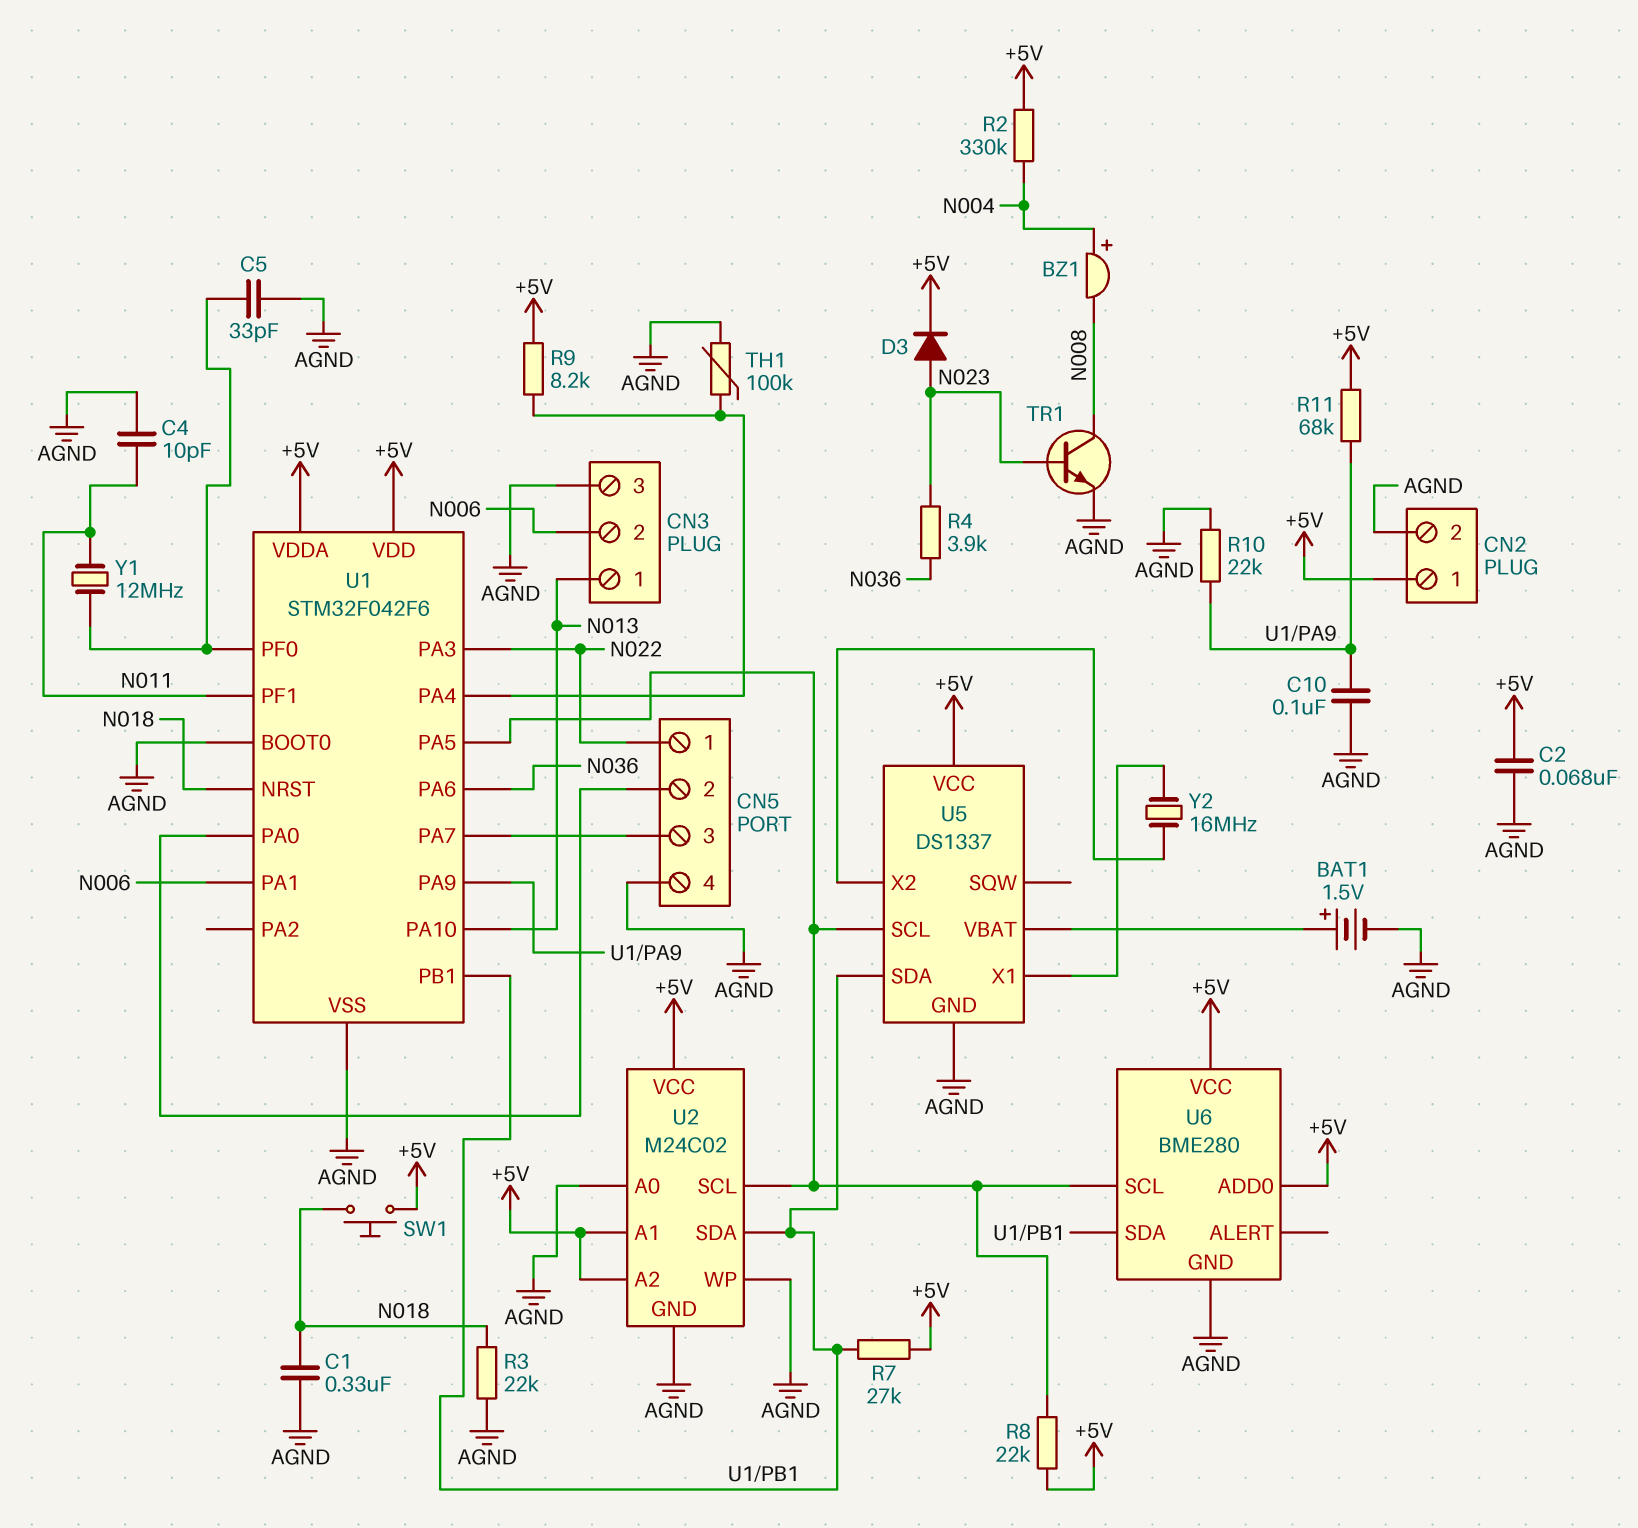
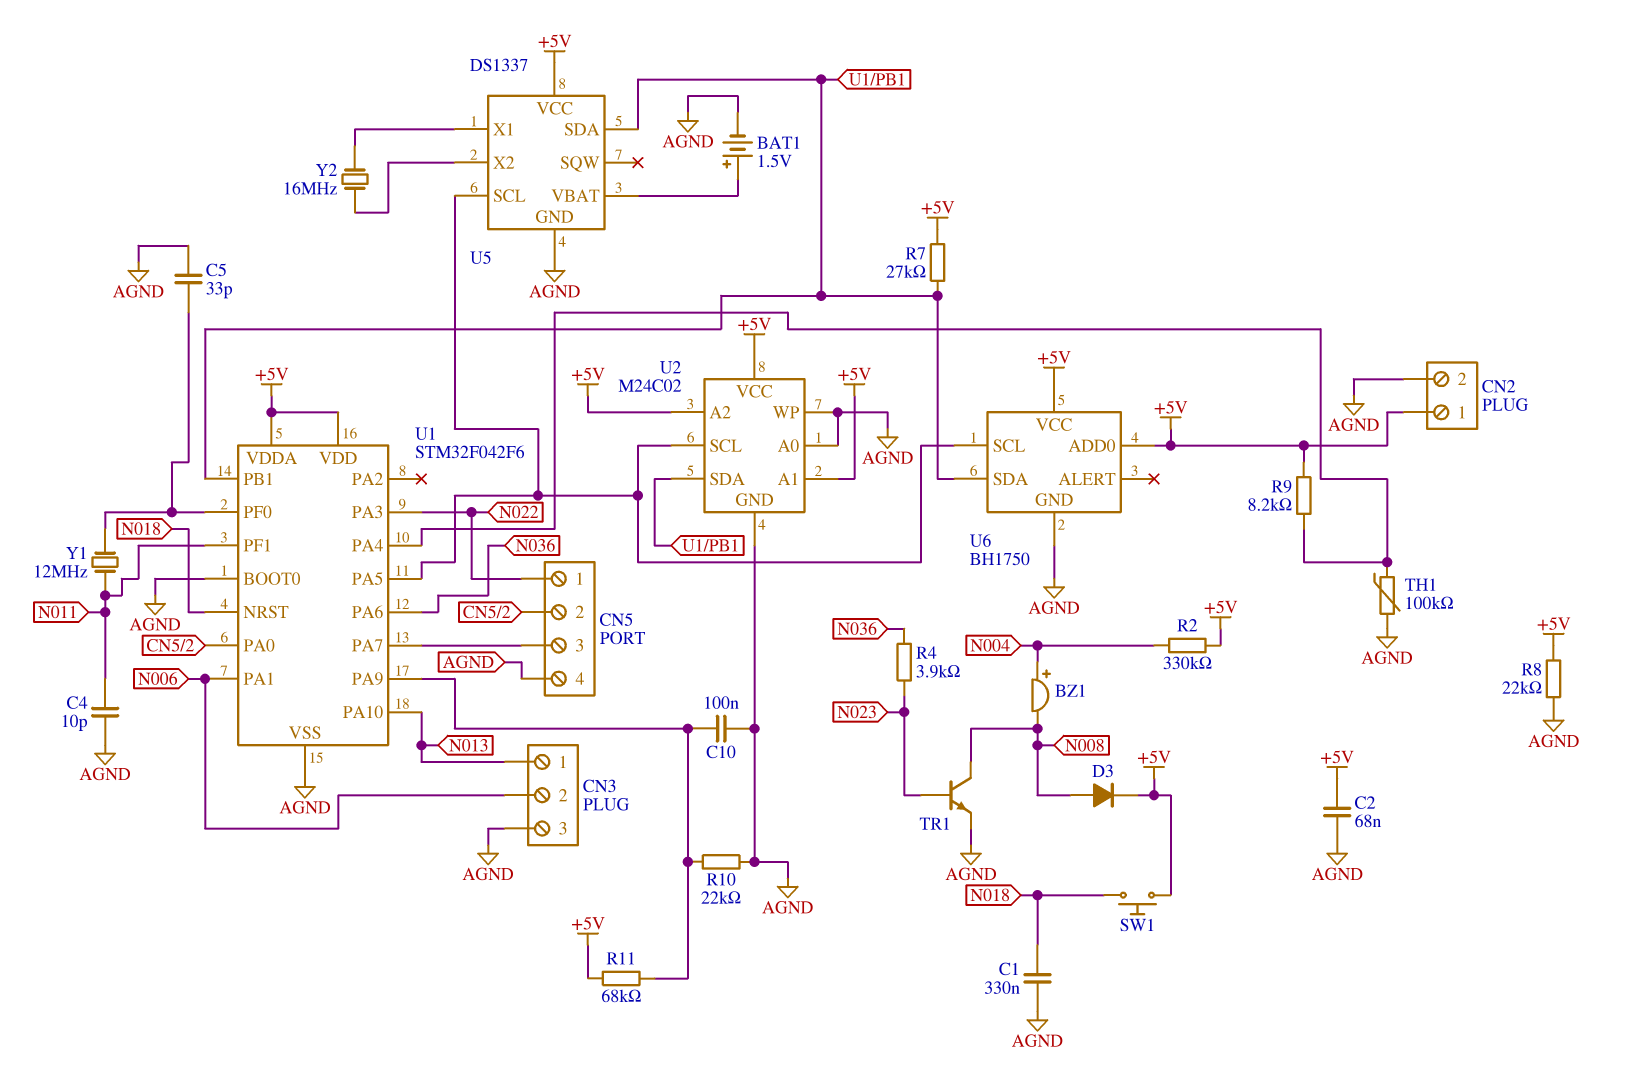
D3: diode (A N023, K +5V) -> diode (A N008, K +5V)
R3: 22k (AGND, N018) -> none
R8: 22k (+5V, U1/PA5) -> 22k (+5V, AGND)
U6: BME280 -> BH1750

